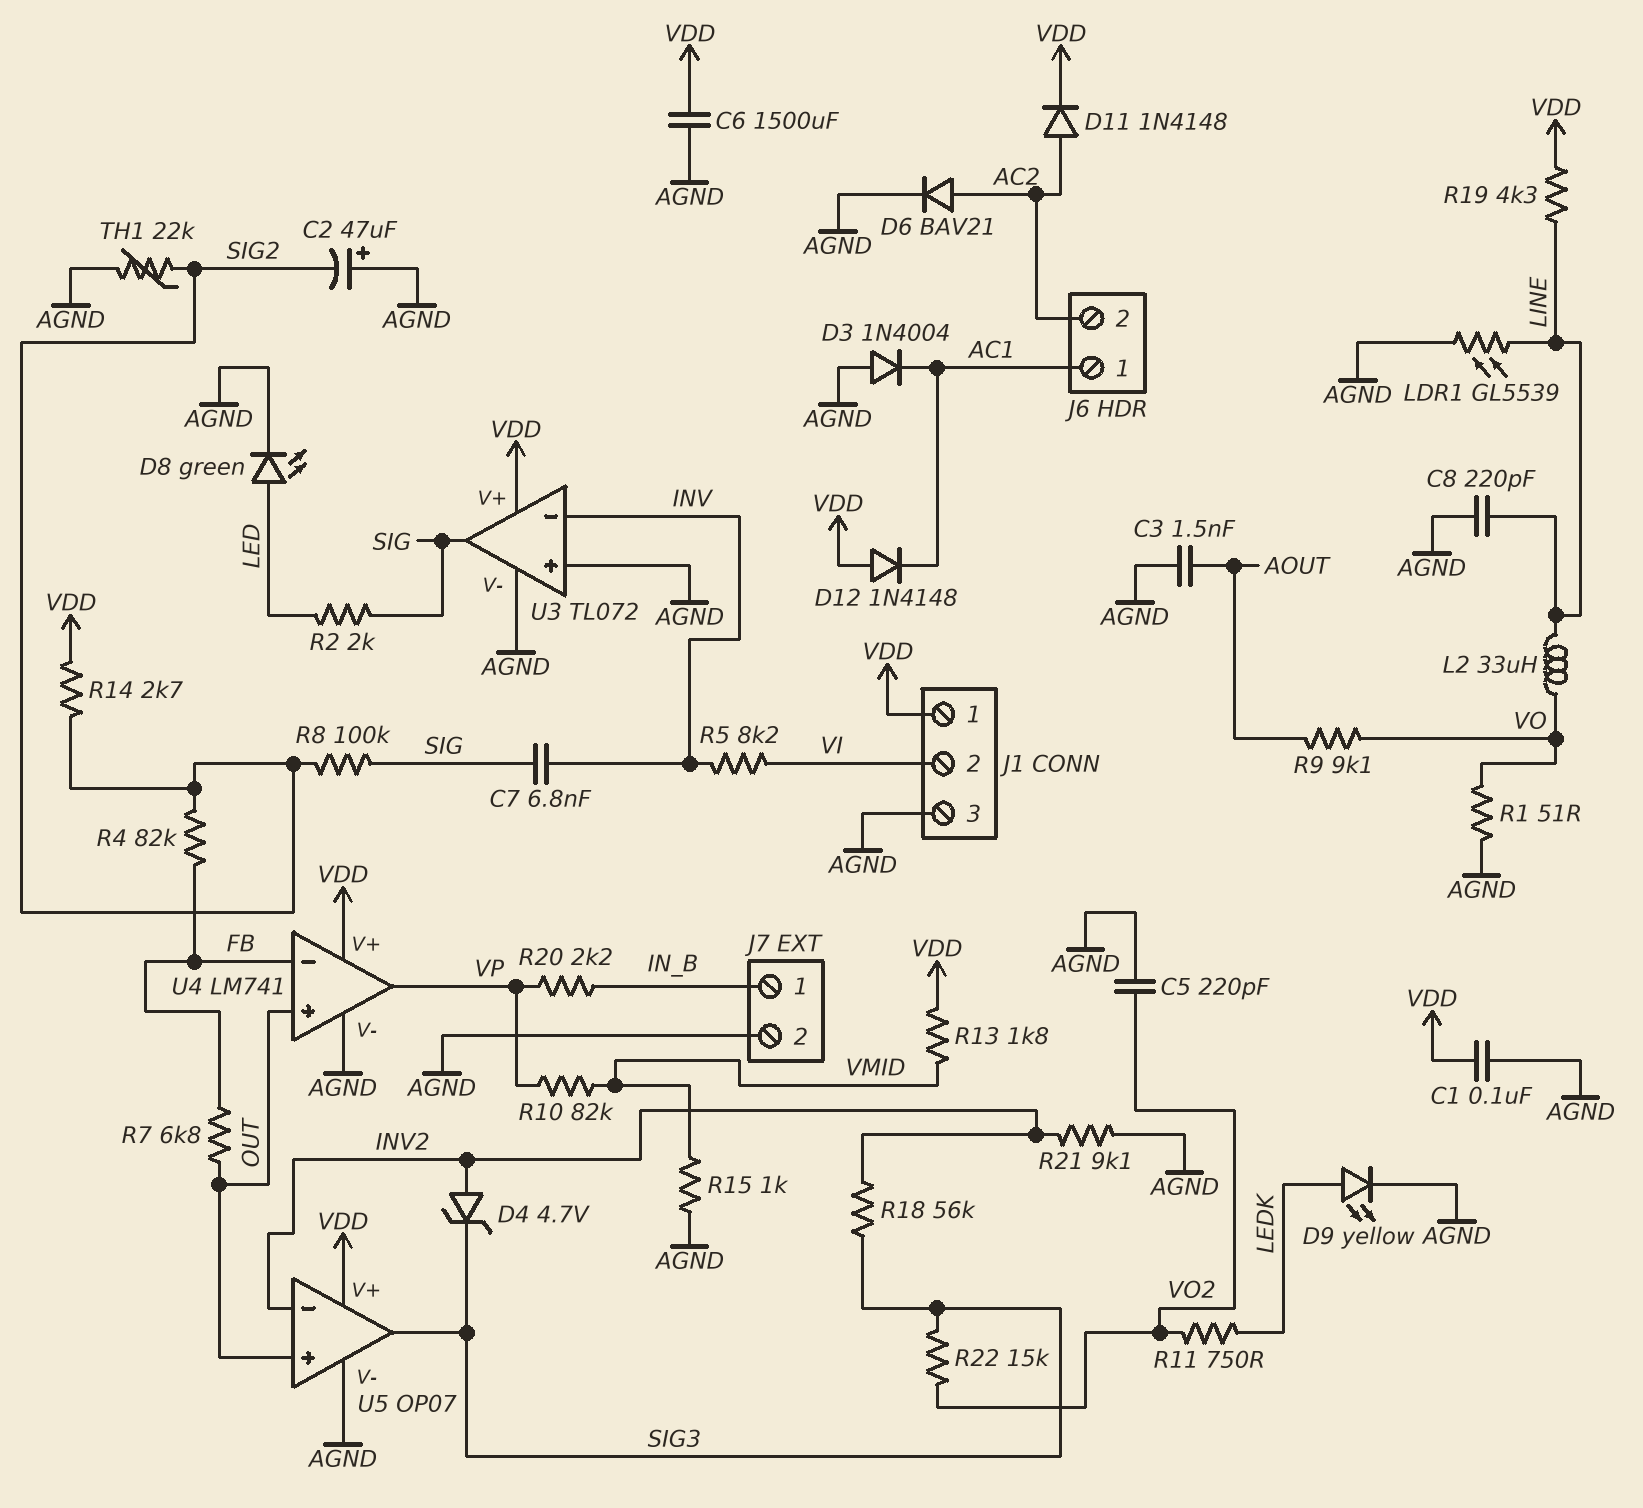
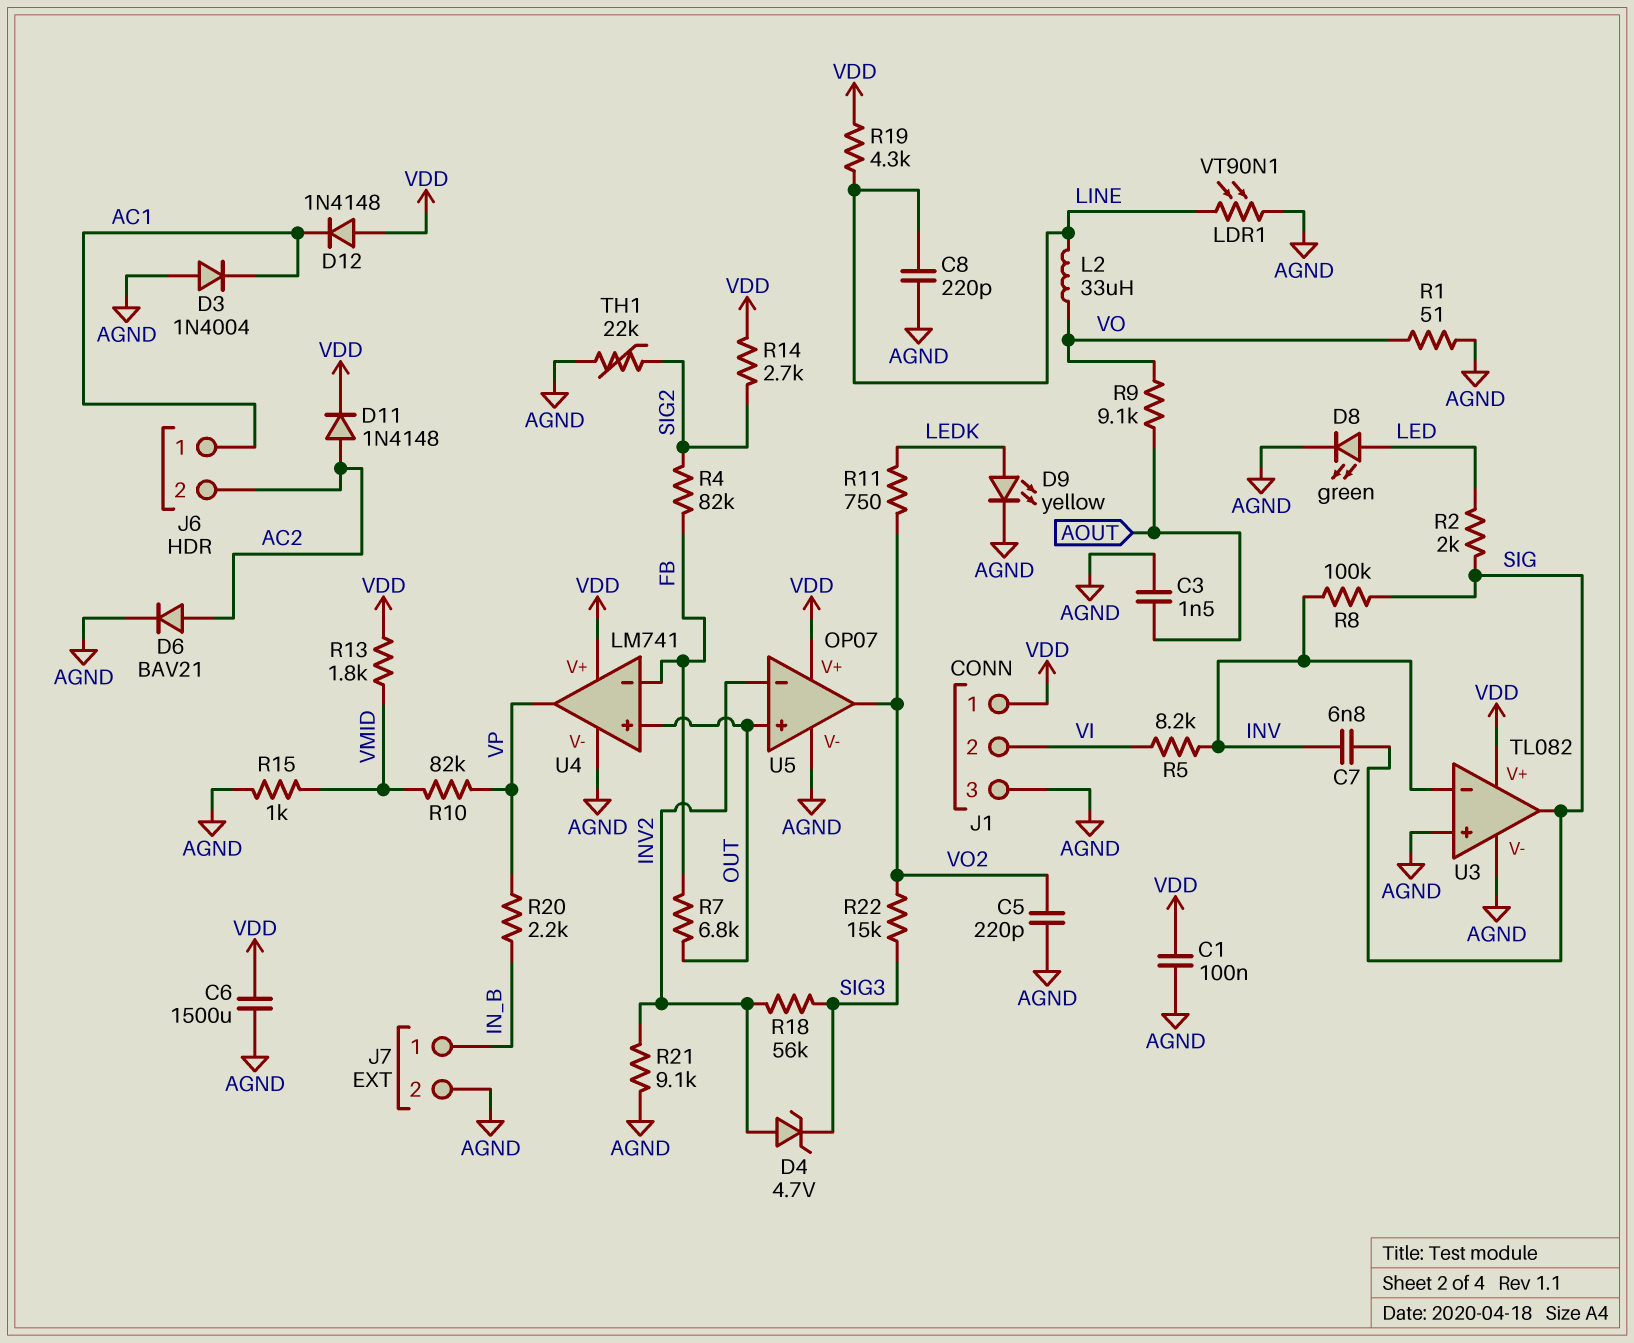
C2: 47uF (plus AGND, minus SIG2) -> none
LDR1: GL5539 (AGND, LINE) -> VT90N1 (AGND, LINE)
R8: 100k (SIG, SIG2) -> 100k (INV, SIG)
U3: TL072 -> TL082
U5 pin out: SIG3 -> VO2

